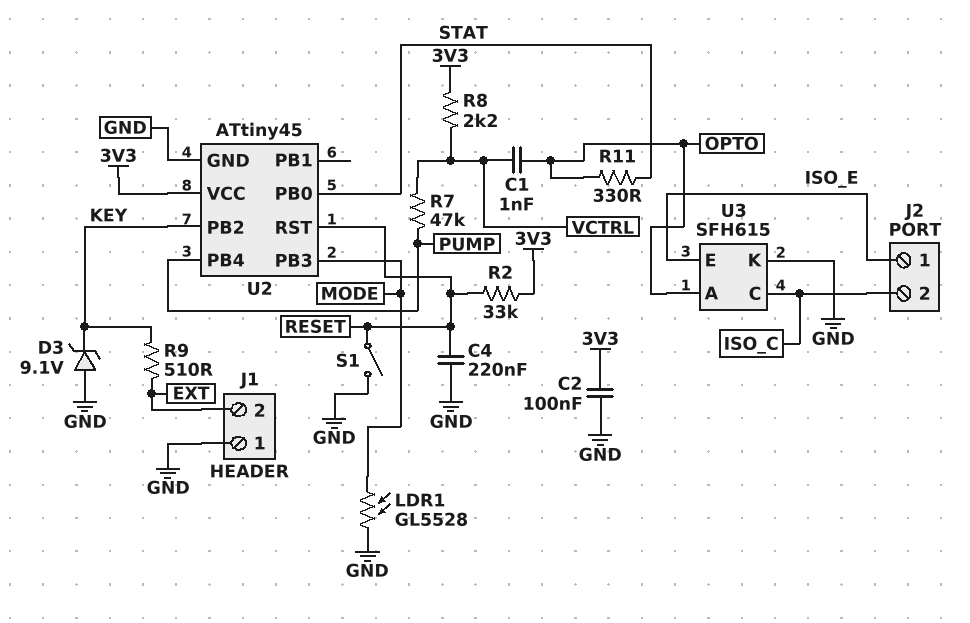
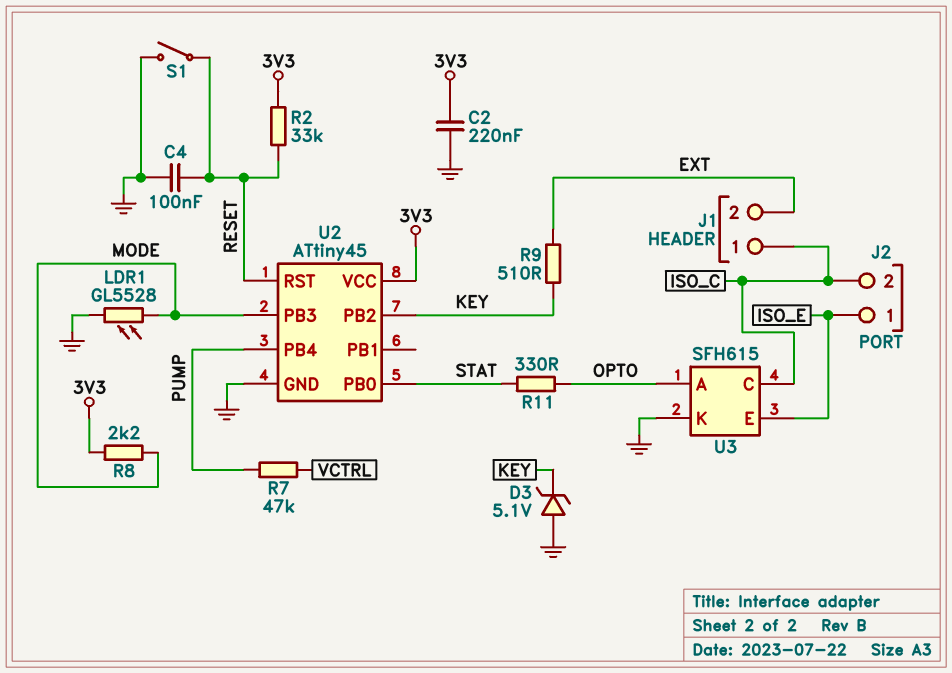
C1: 1nF (OPTO, VCTRL) -> none
C2: 100nF (3V3, GND) -> 220nF (3V3, GND)
C4: 220nF (GND, RESET) -> 100nF (GND, RESET)
D3: zener 9.1V (A GND, K KEY) -> zener 5.1V (A GND, K KEY)
J1 pin 1: GND -> ISO_C
R8: 2.2k (3V3, VCTRL) -> 2.2k (3V3, MODE)

